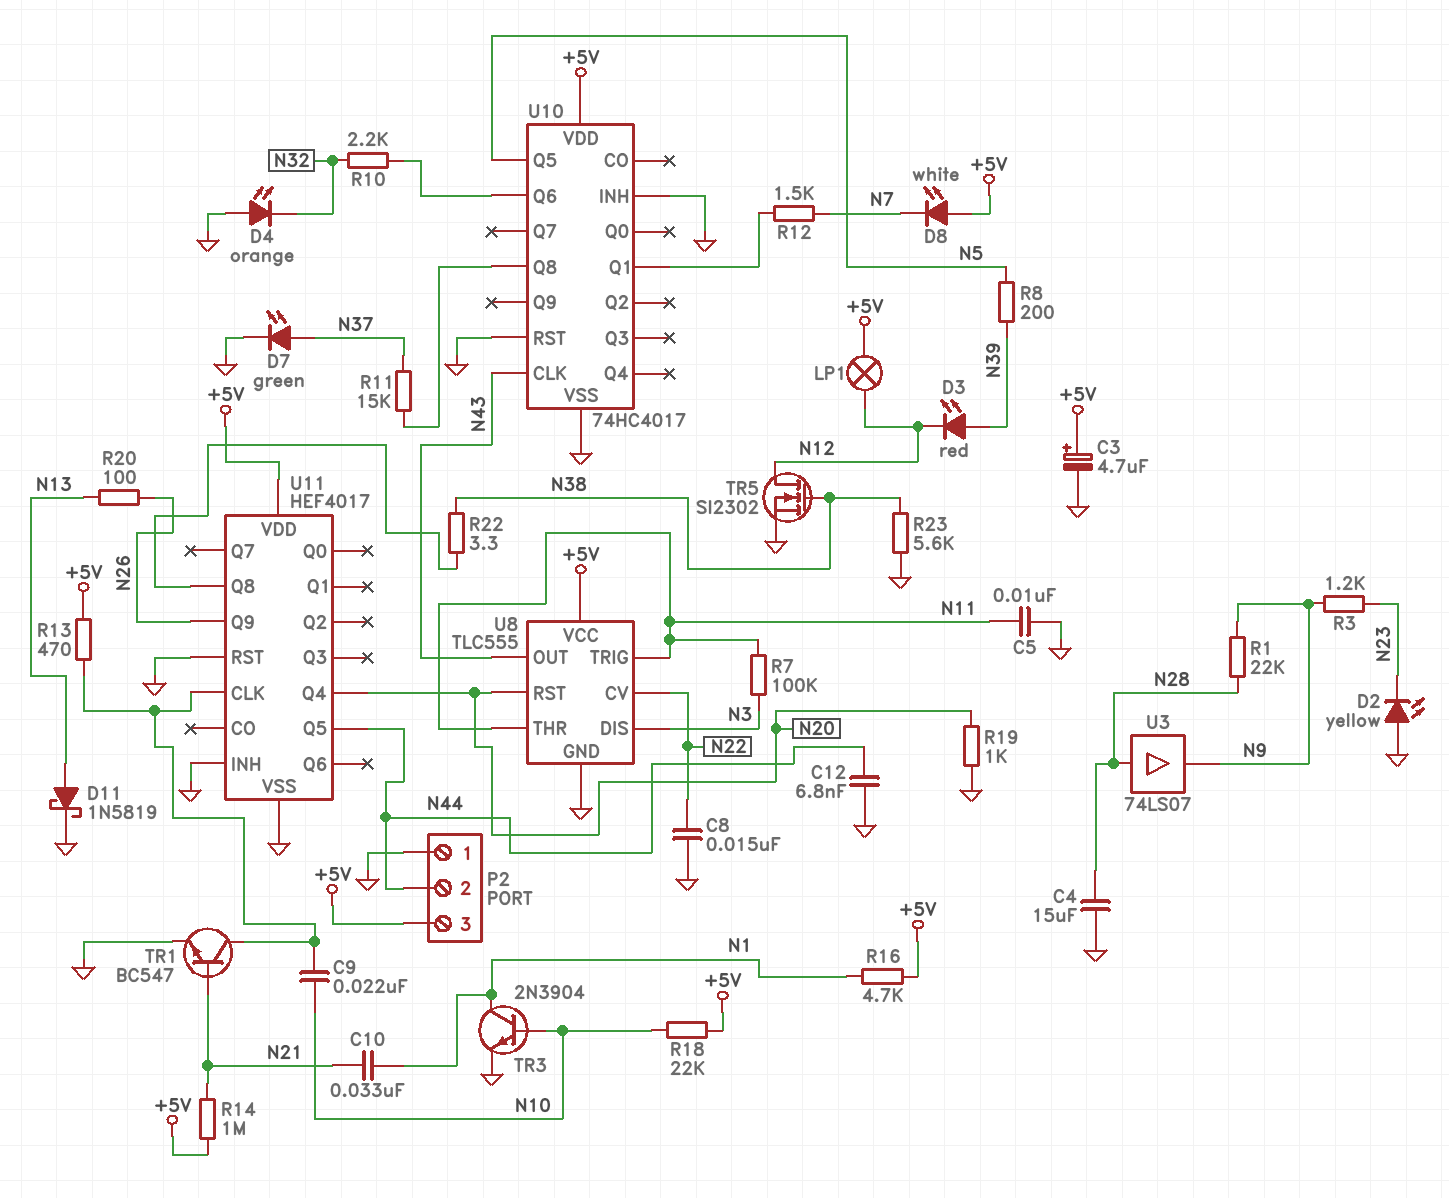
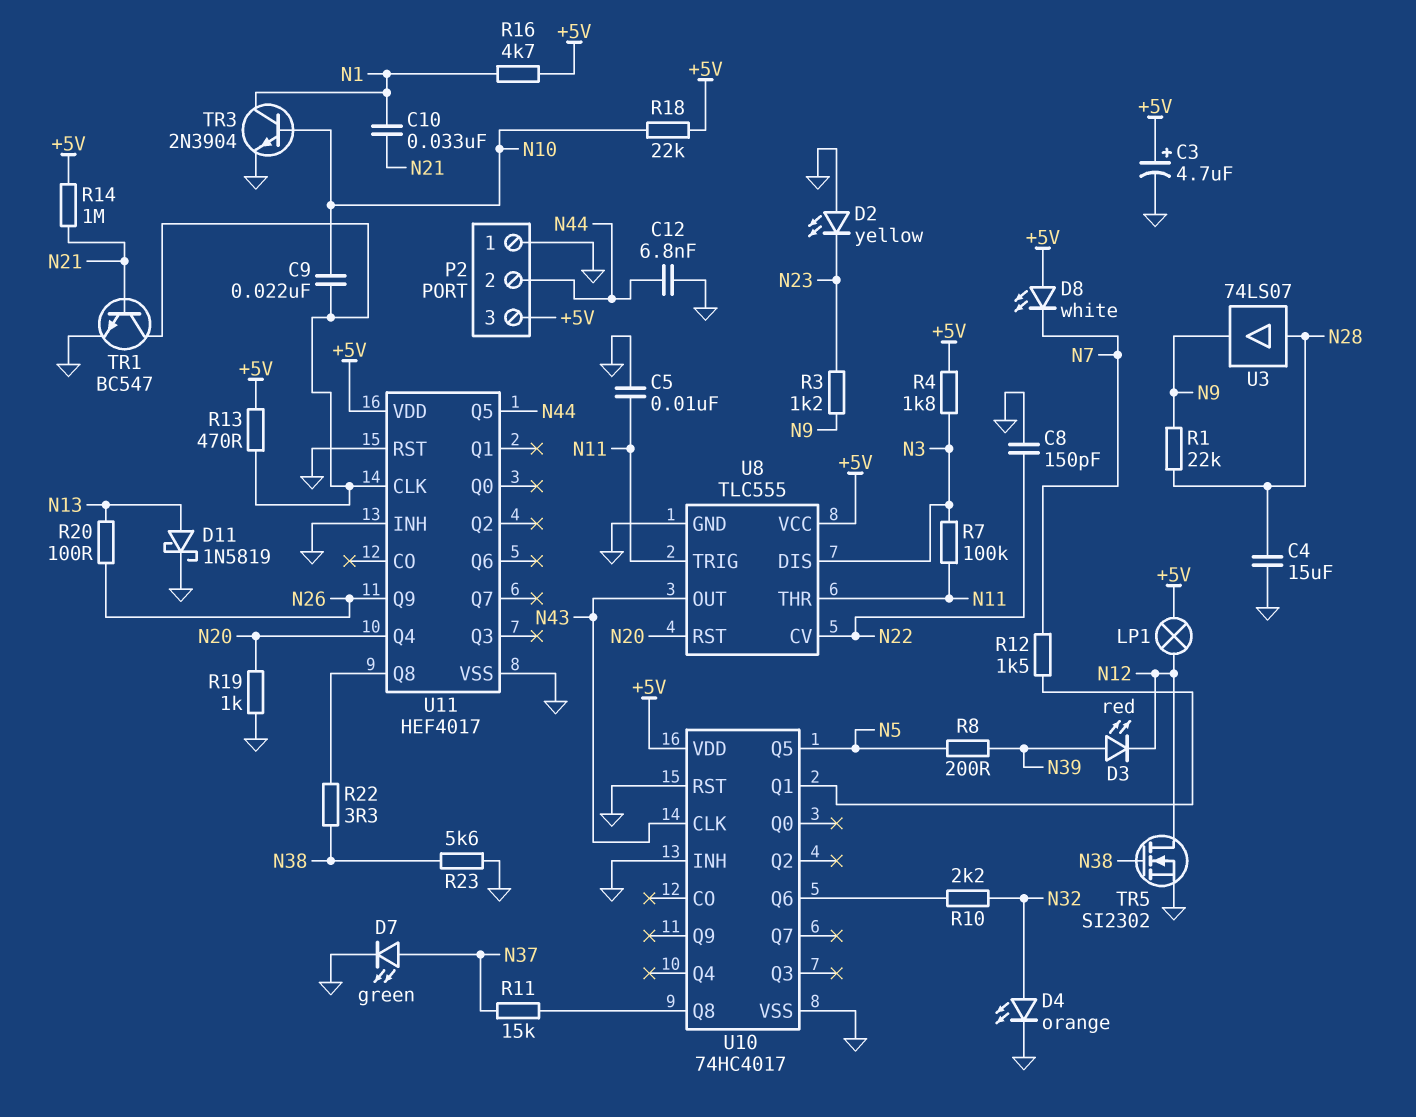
C8: 15nF (GND, N22) -> 150pF (GND, N22)
D4: LED orange (A GND, K N32) -> LED orange (A N32, K GND)
R4: none -> 1.8k (+5V, N3)

